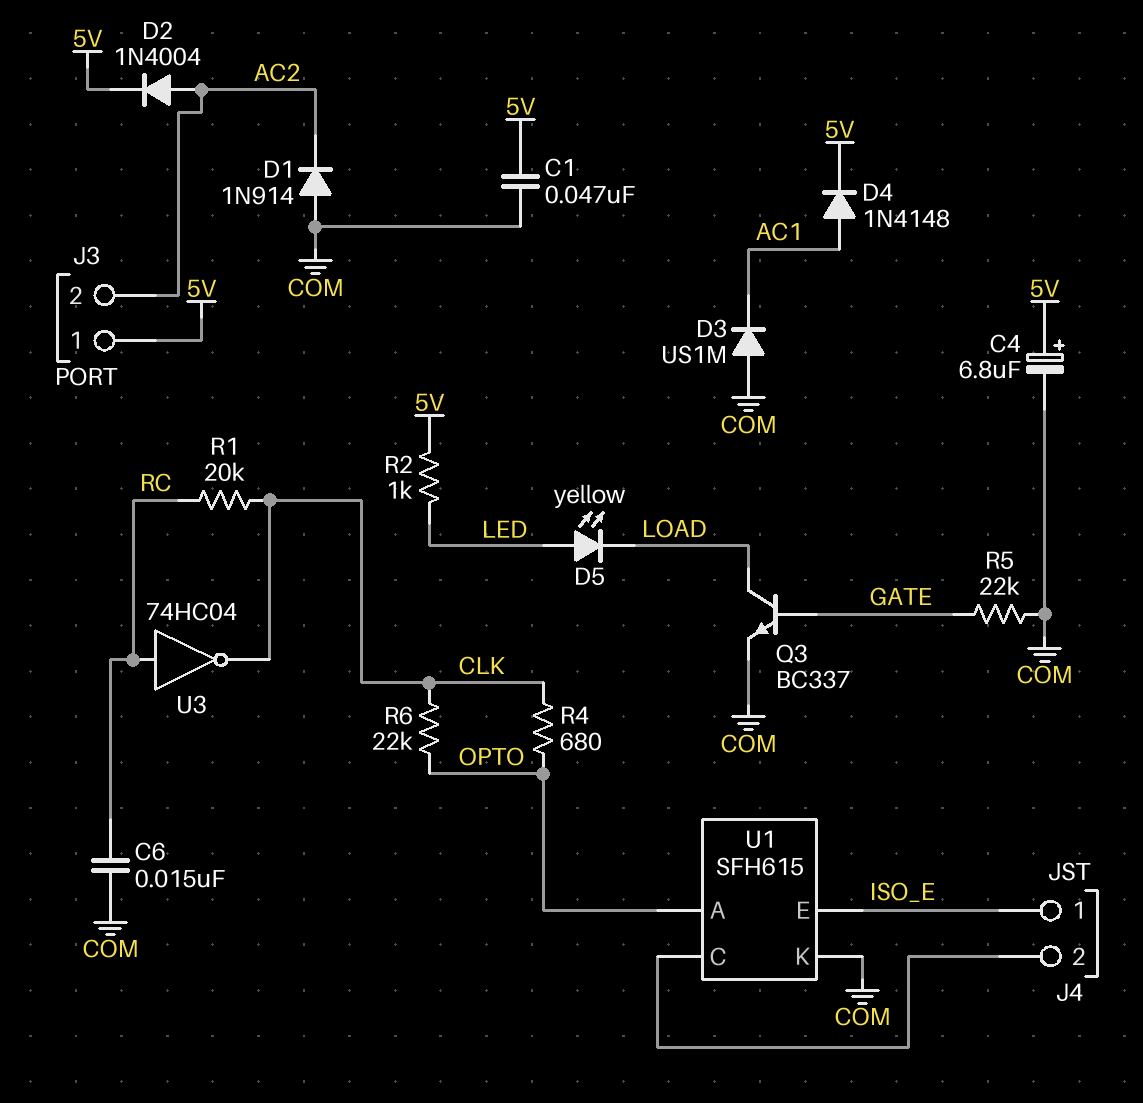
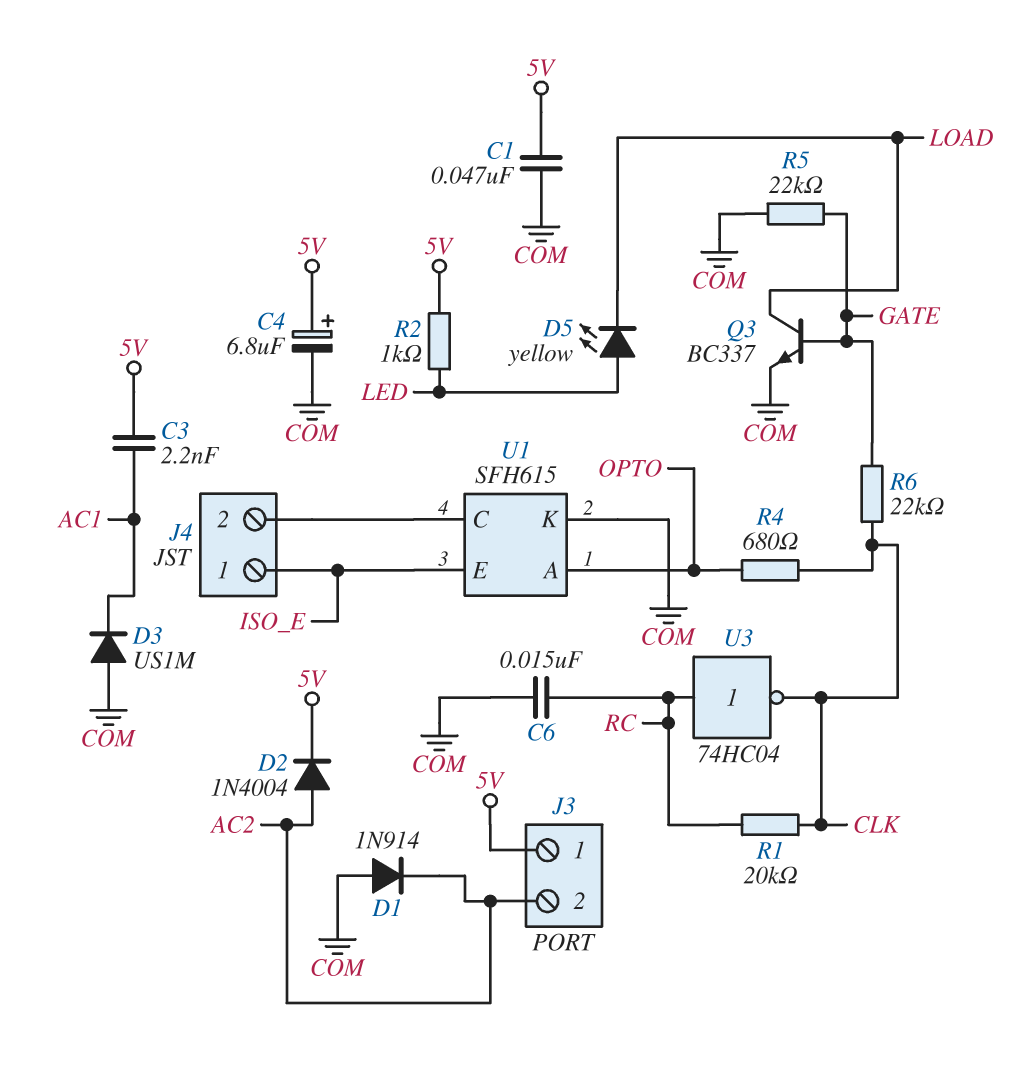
C3: none -> 2.2nF (5V, AC1)
D4: diode 1N4148 (A AC1, K 5V) -> none
R6: 22k (CLK, OPTO) -> 22k (CLK, GATE)

